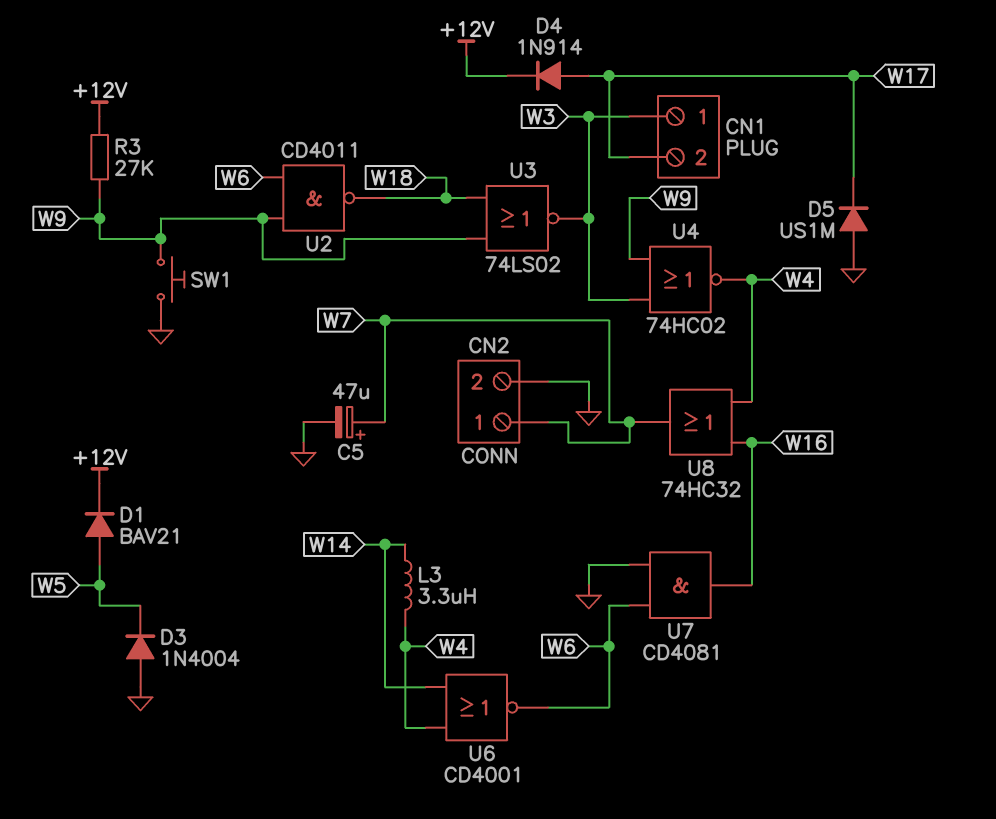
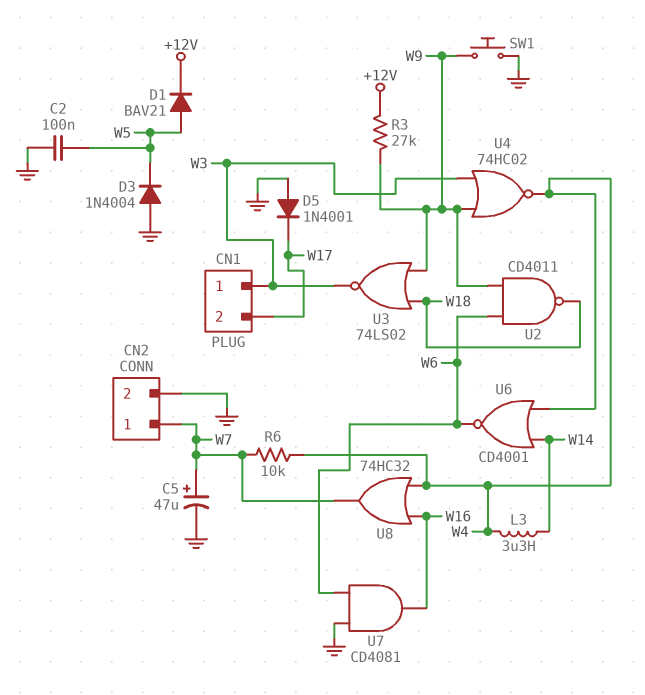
C2: none -> 100nF (GND, W5)
D4: diode 1N914 (A W17, K +12V) -> none
D5: diode US1M (A GND, K W17) -> diode 1N4001 (A GND, K W17)
R6: none -> 10k (W4, W7)

